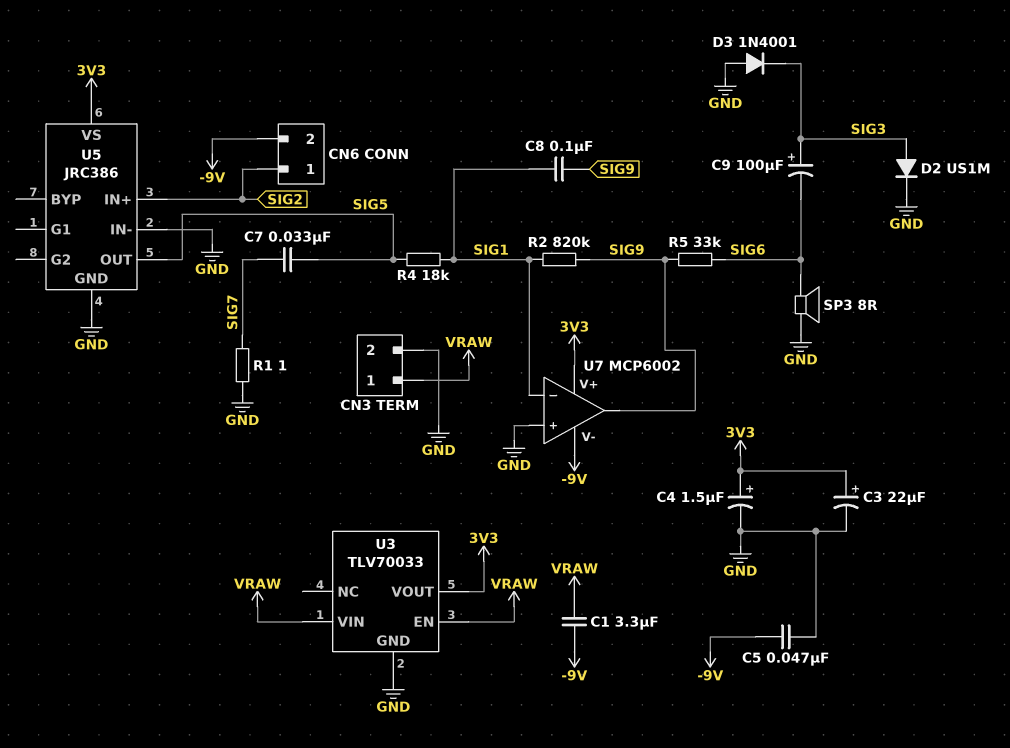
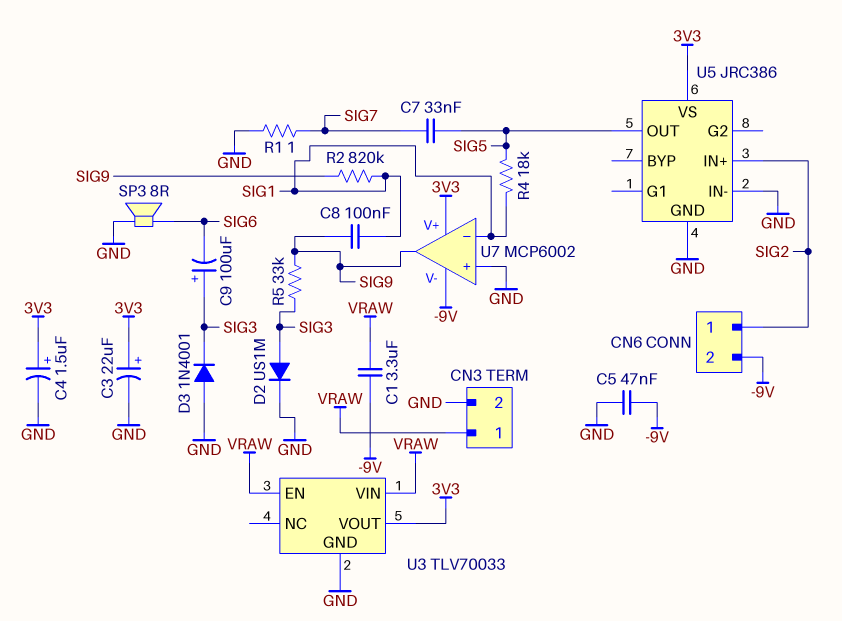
R5: 33k (SIG6, SIG9) -> 33k (SIG3, SIG9)

